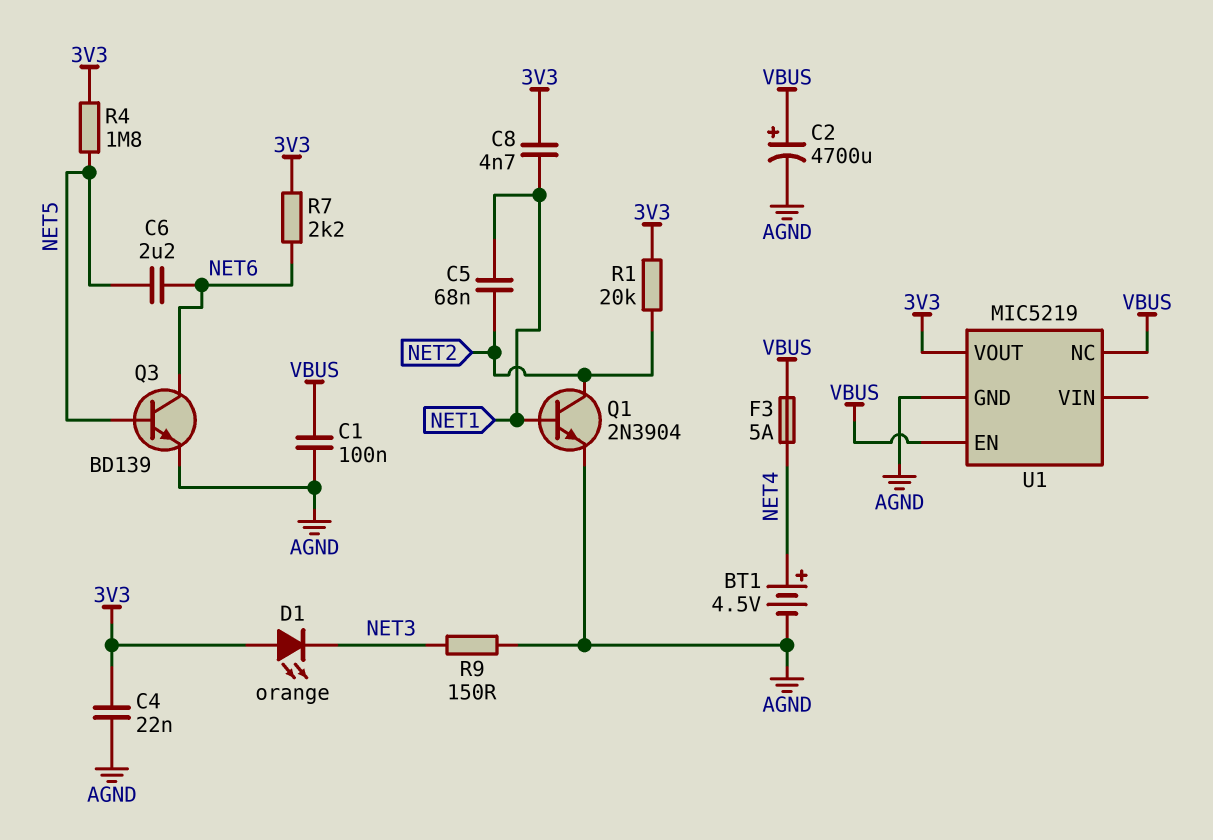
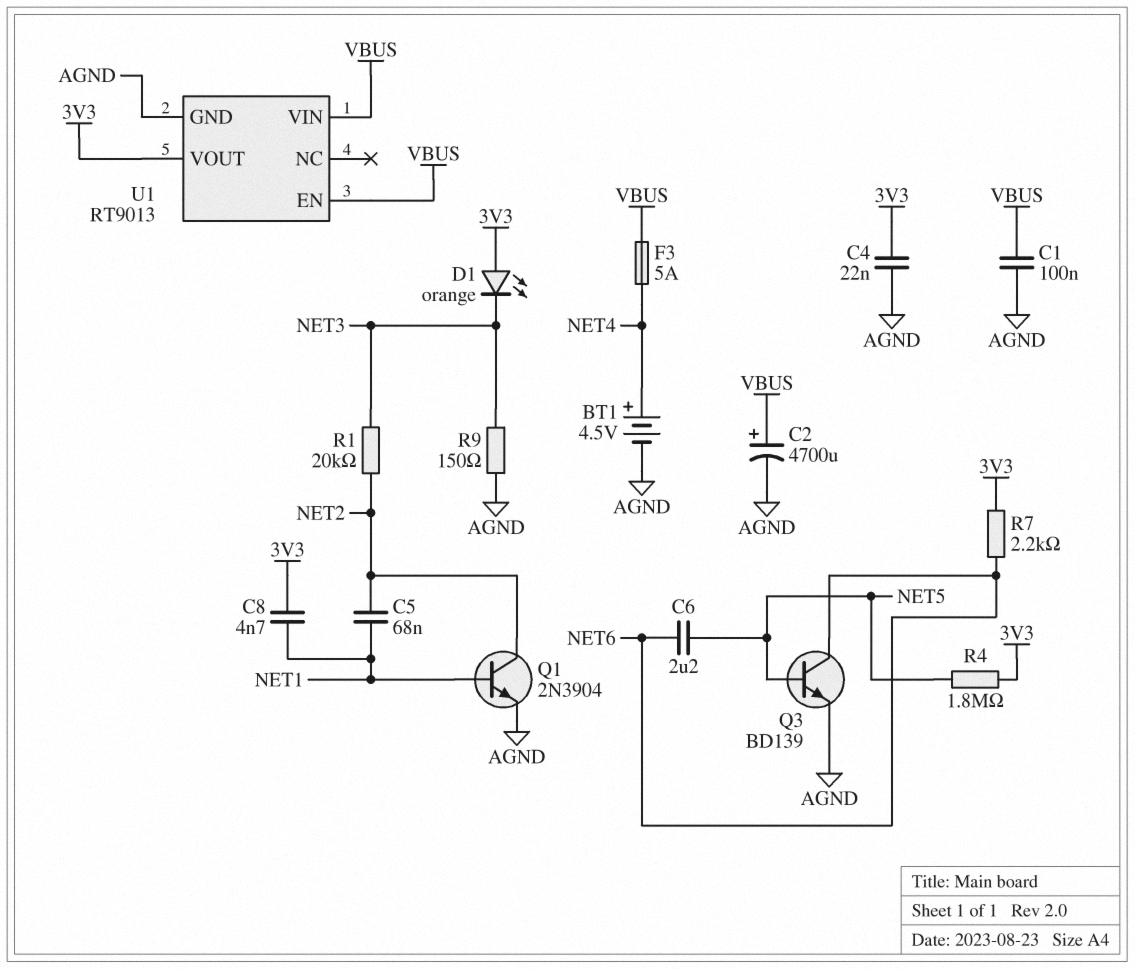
R1: 20k (3V3, NET2) -> 20k (NET2, NET3)
U1: MIC5219 -> RT9013
U1 pin NC: VBUS -> none
U1 pin VIN: none -> VBUS

